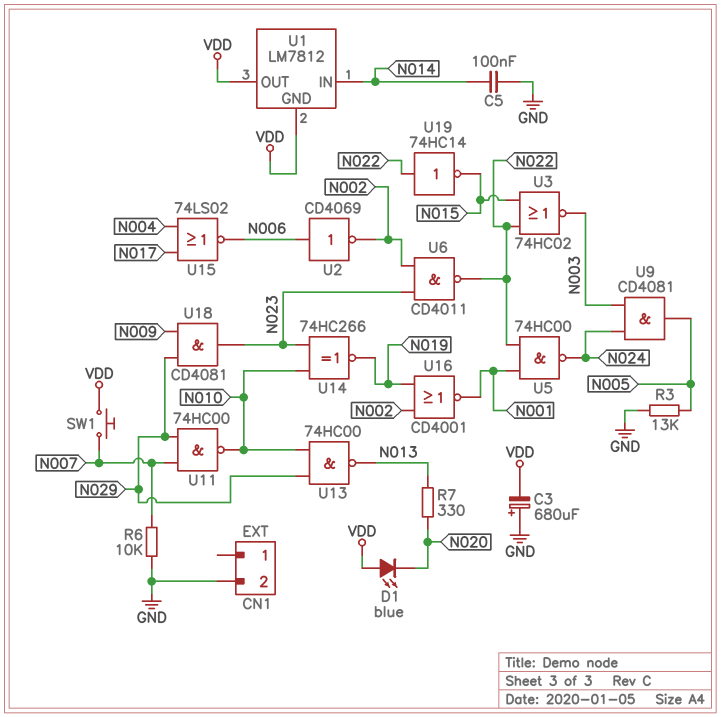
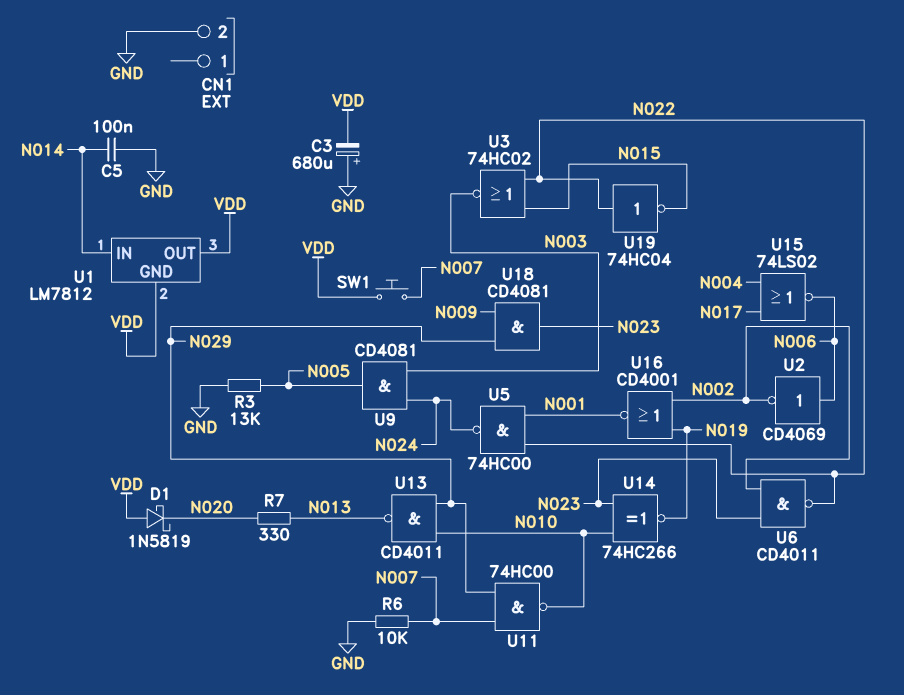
D1: LED blue (A VDD, K N020) -> schottky 1N5819 (A VDD, K N020)
U13: NAND 74HC00 (in N010, in N029, out N013) -> NAND CD4011 (in N010, in N029, out N013)
U19: NOT 74HC14 (in N022, out N015) -> NOT 74HC04 (in N022, out N015)

